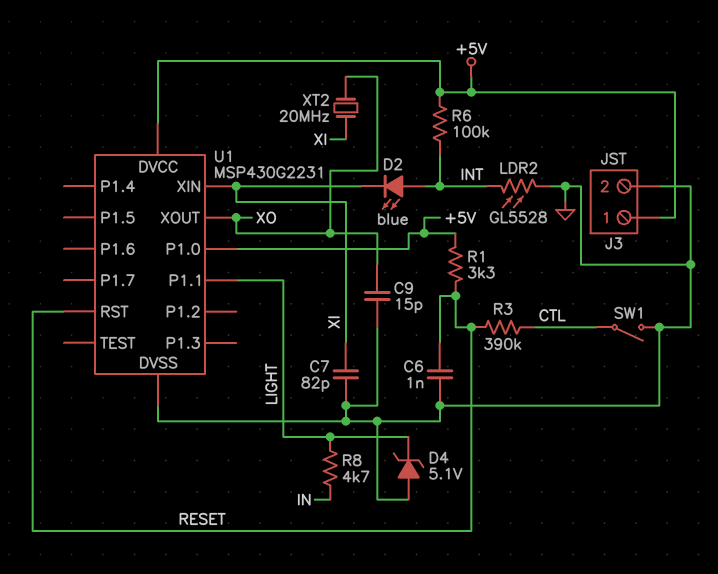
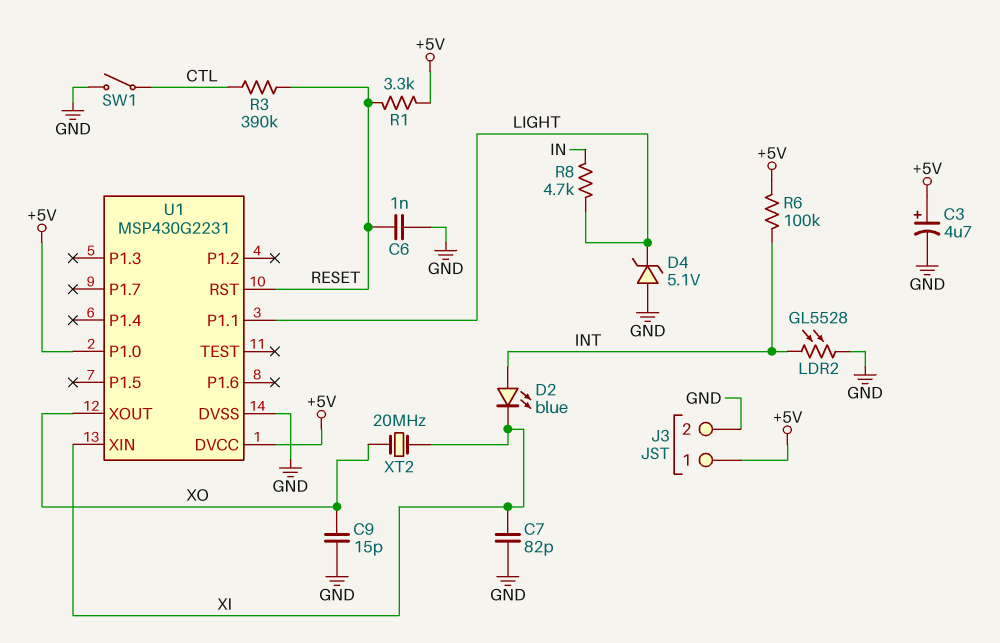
C3: none -> 4.7uF (plus +5V, minus GND)

